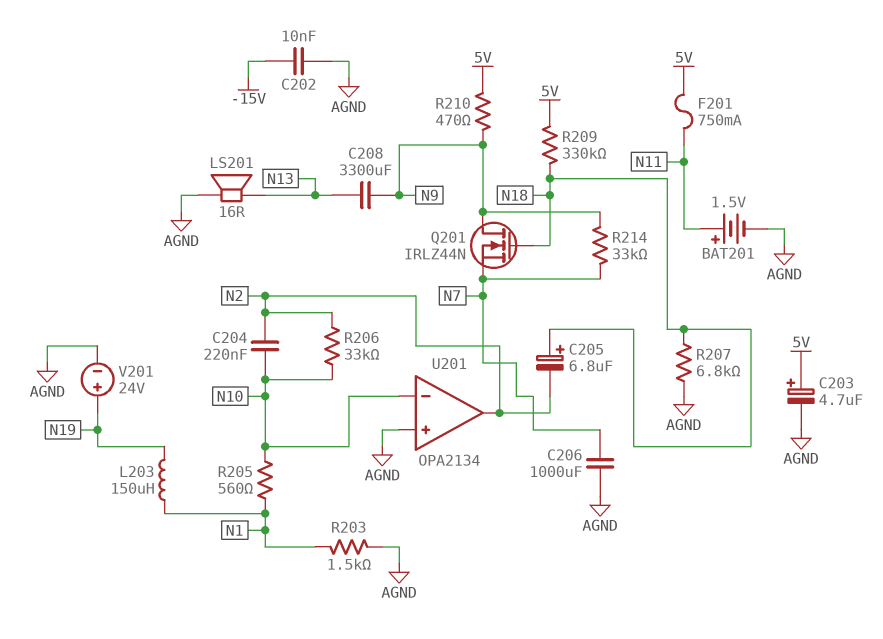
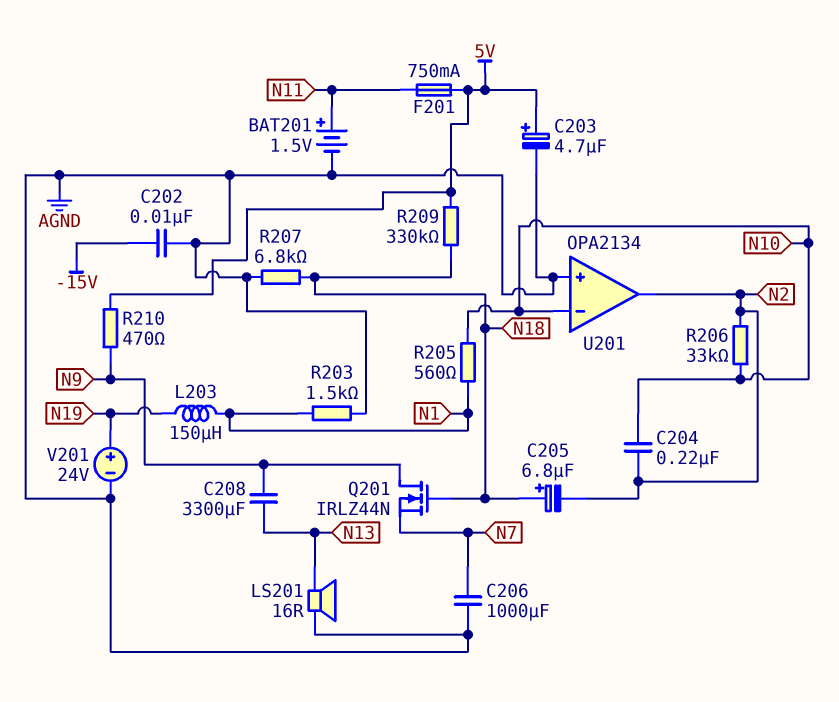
R214: 33k (N7, N9) -> none

